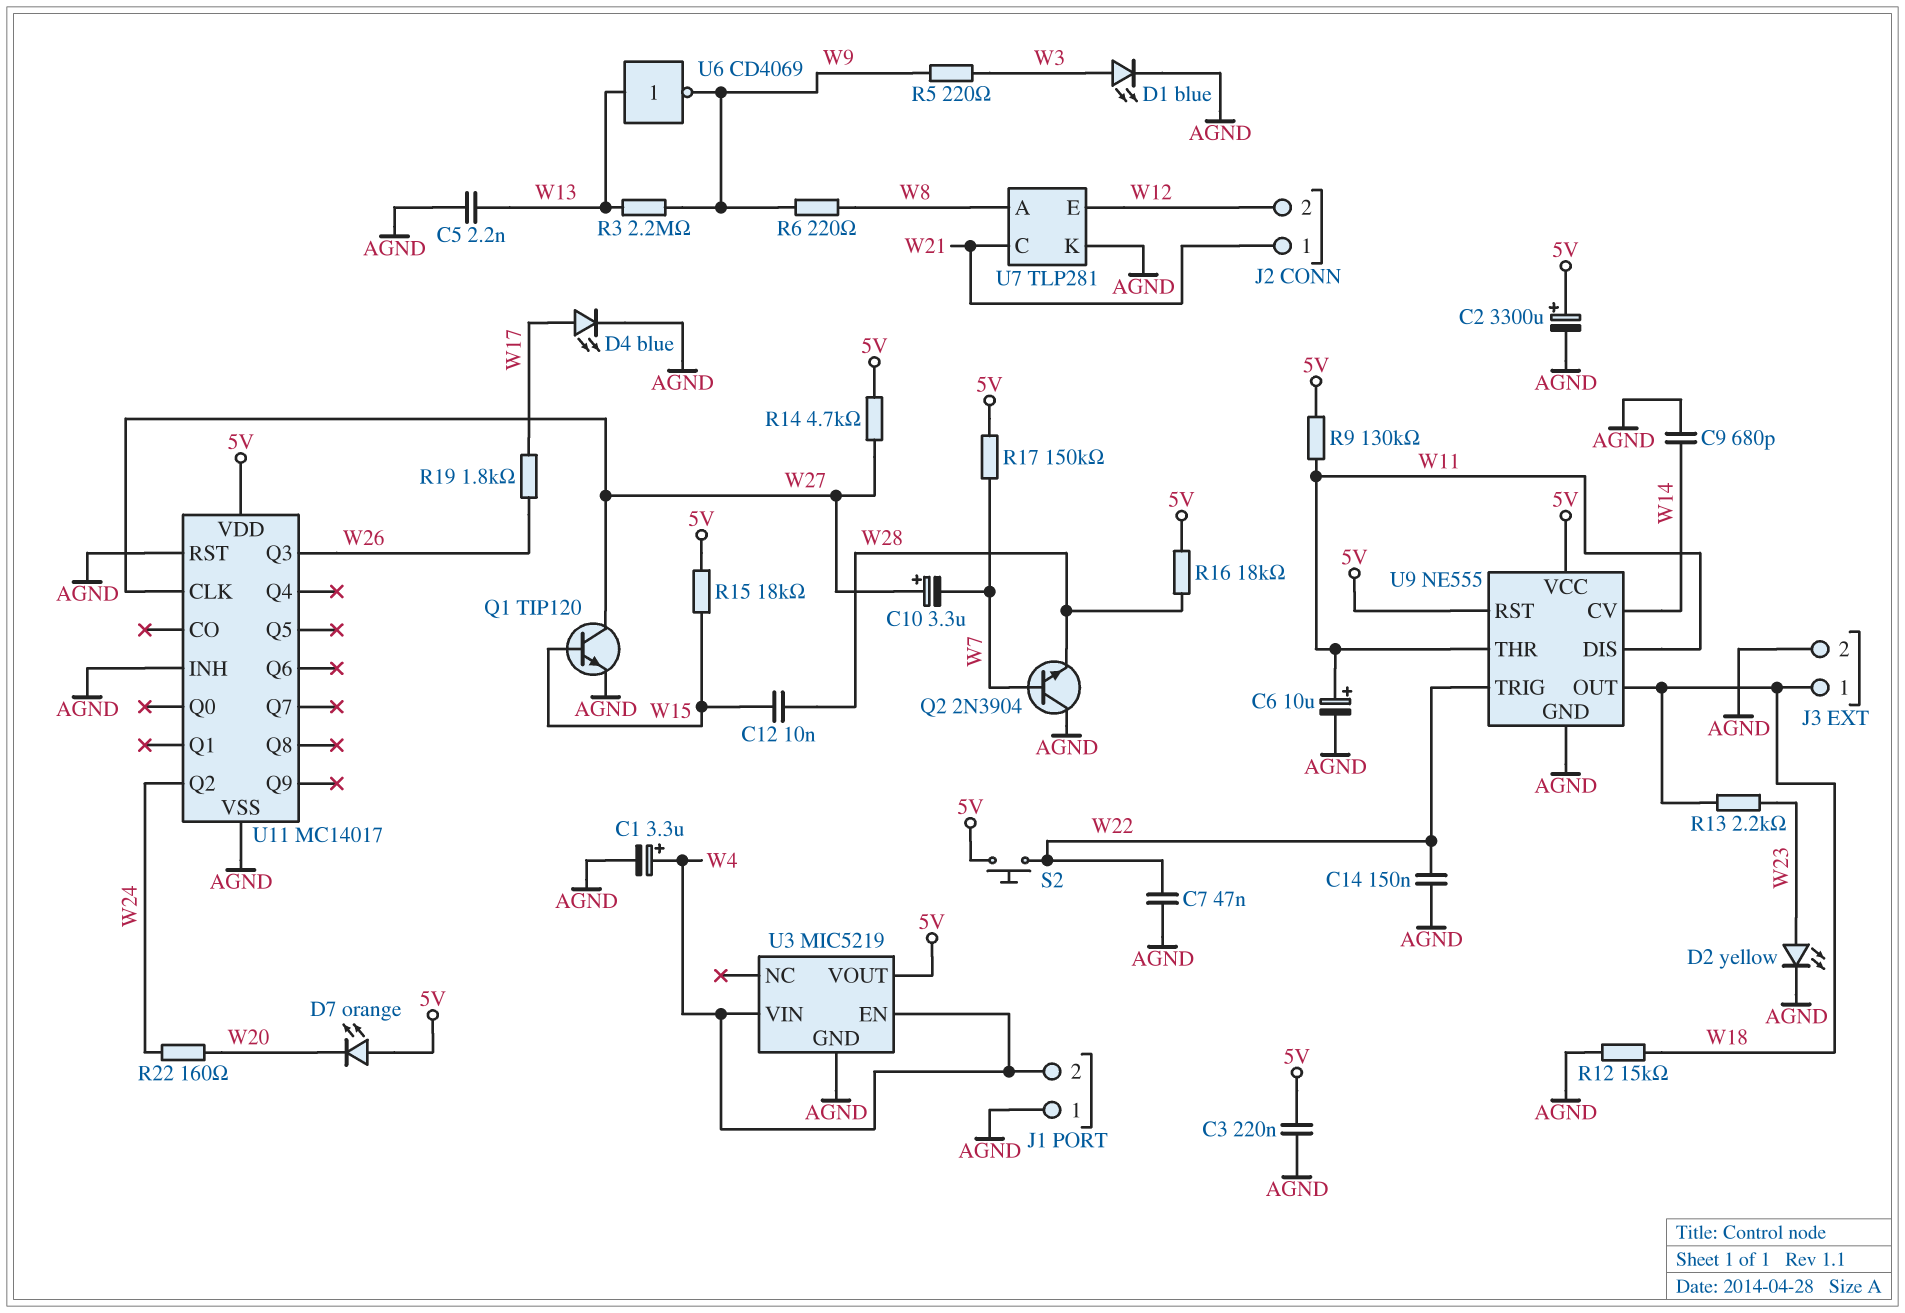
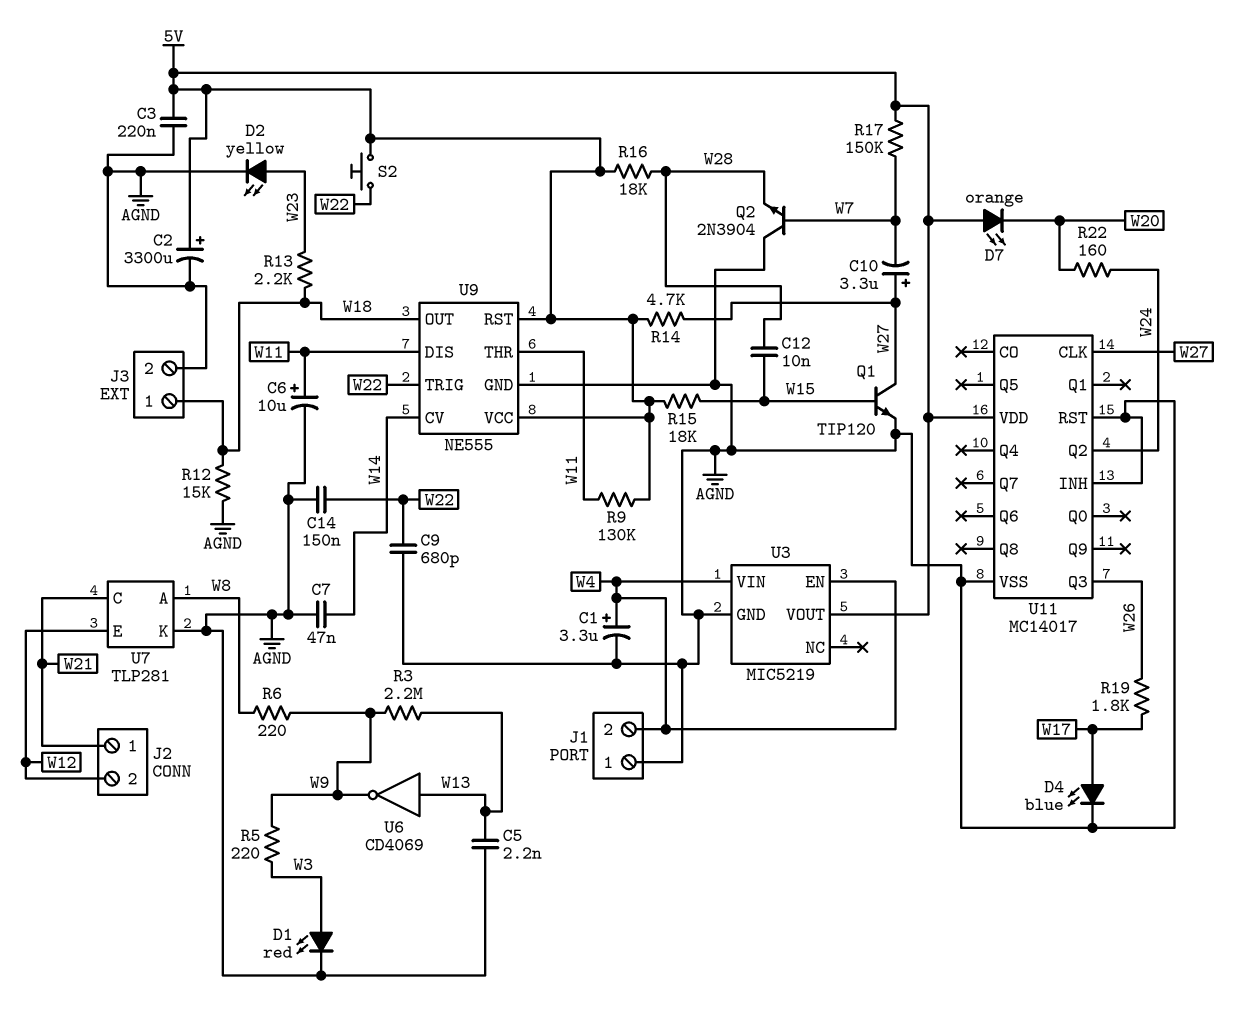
C7: 47nF (AGND, W22) -> 47nF (AGND, W14)
C9: 680pF (AGND, W14) -> 680pF (AGND, W22)
D1: LED blue (A W3, K AGND) -> LED red (A W3, K AGND)

